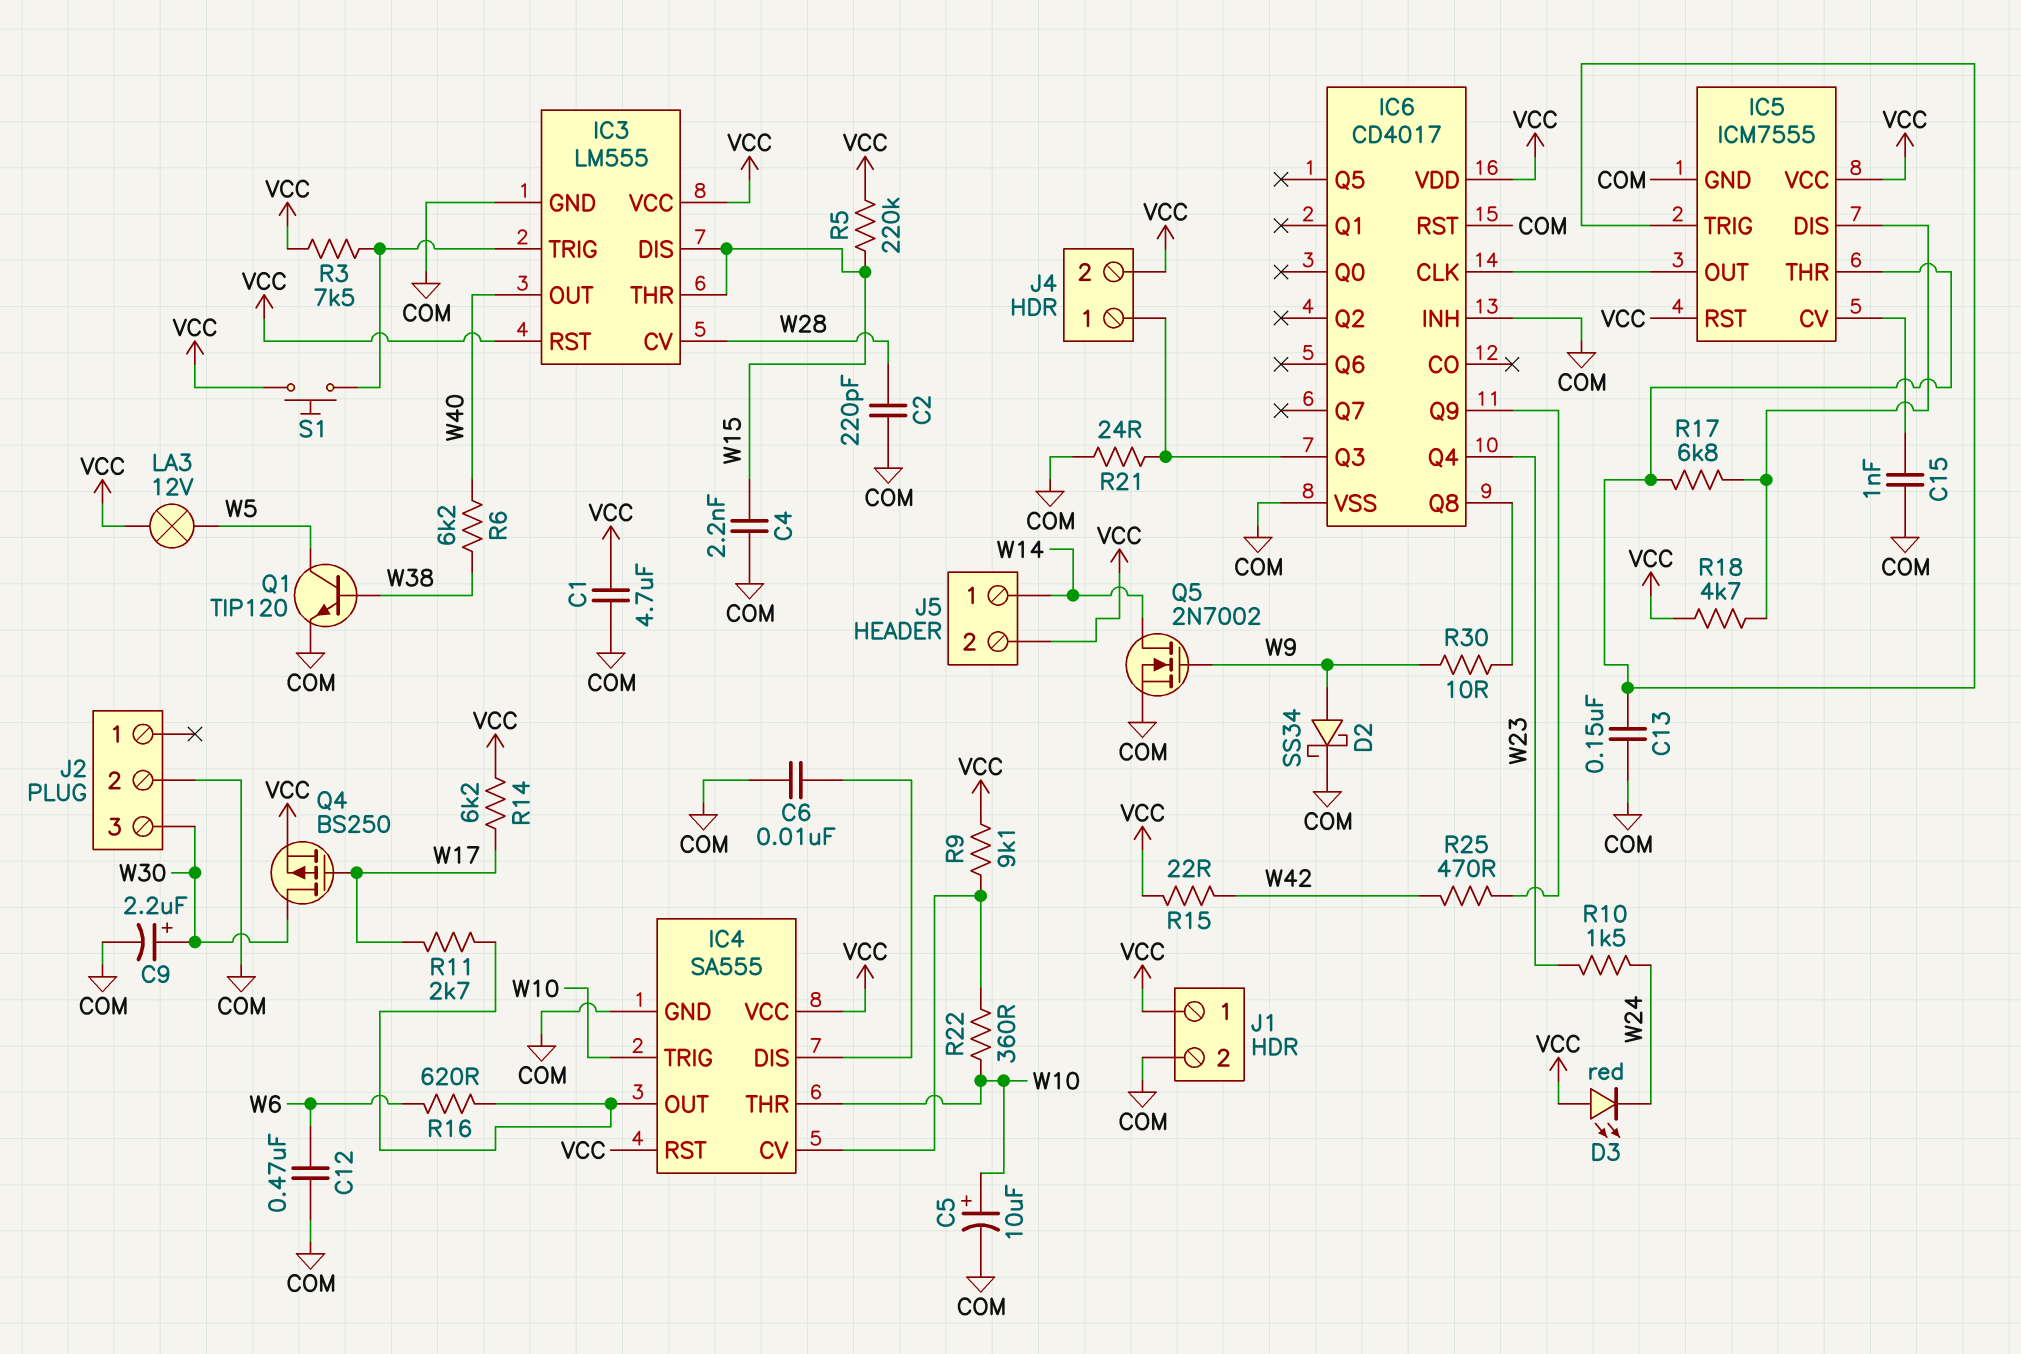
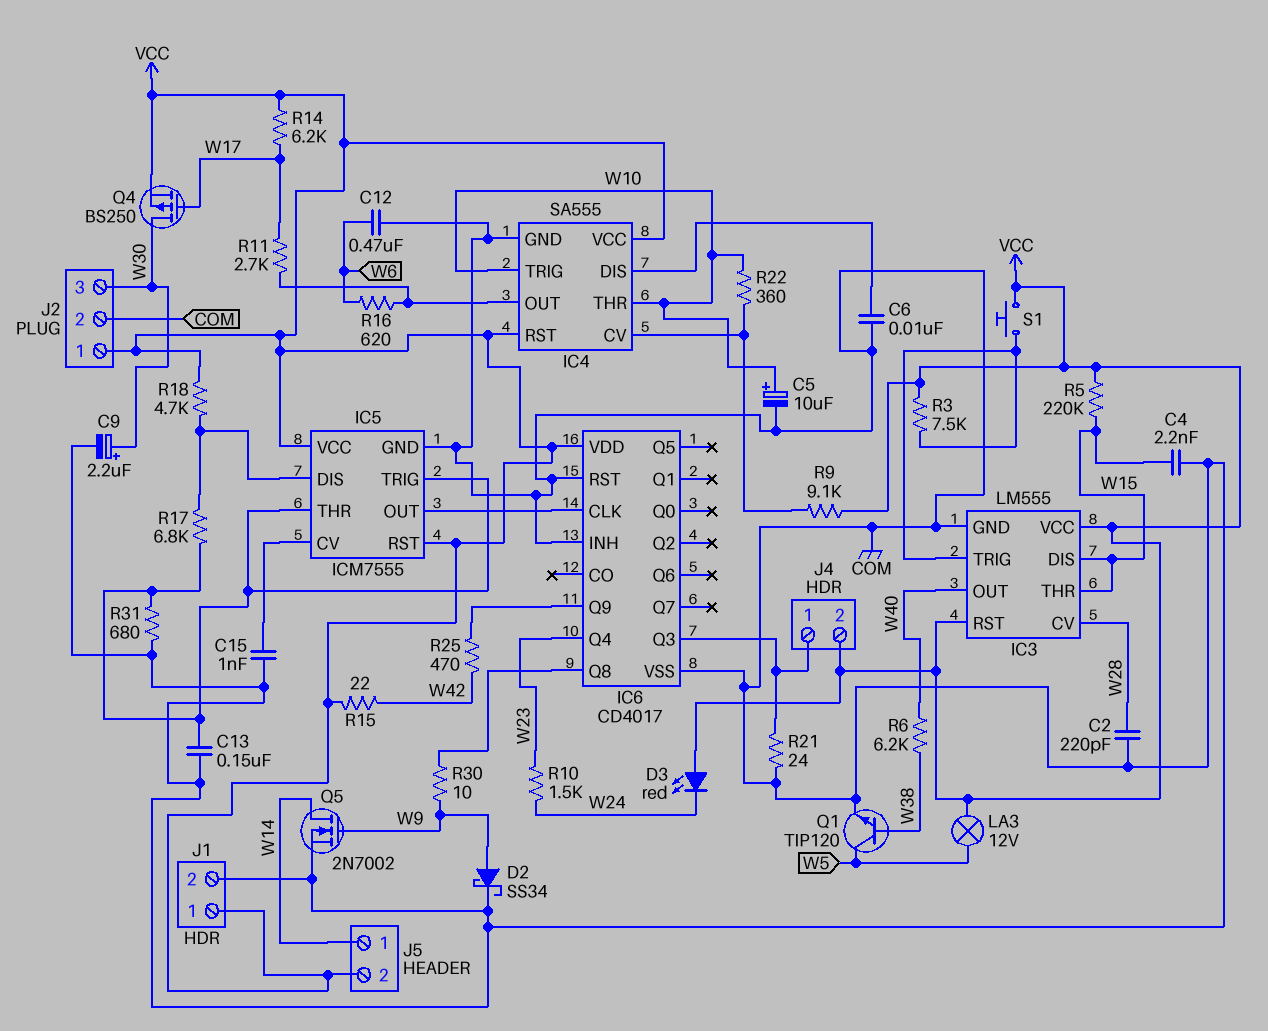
C1: 4.7uF (COM, VCC) -> none
J2 pin 1: none -> VCC
R31: none -> 680 (COM, IC5/THR)

